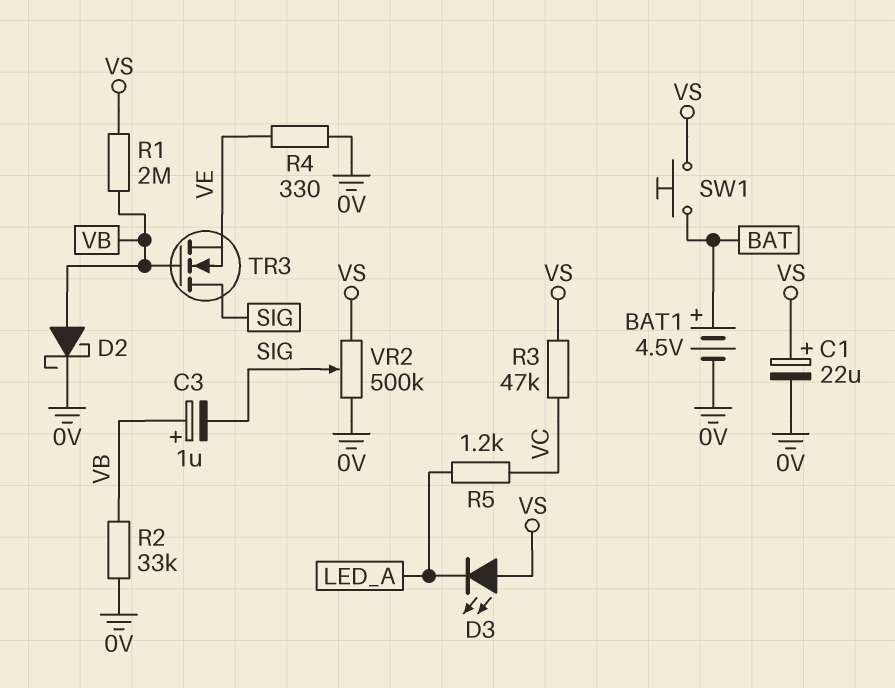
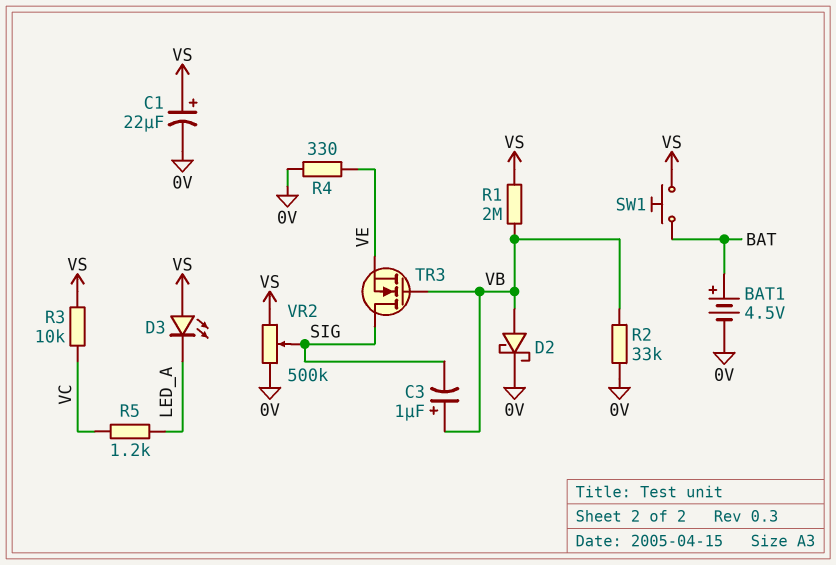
R3: 47k (VC, VS) -> 10k (VC, VS)

